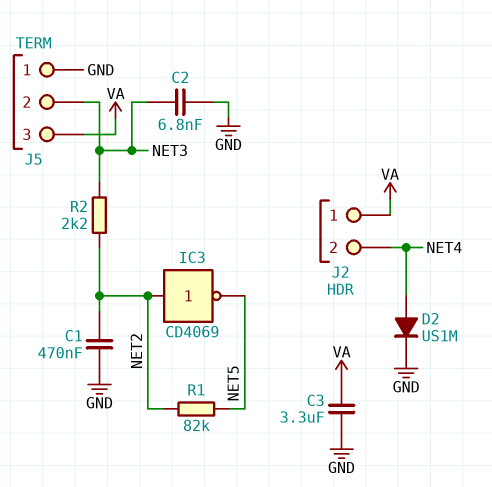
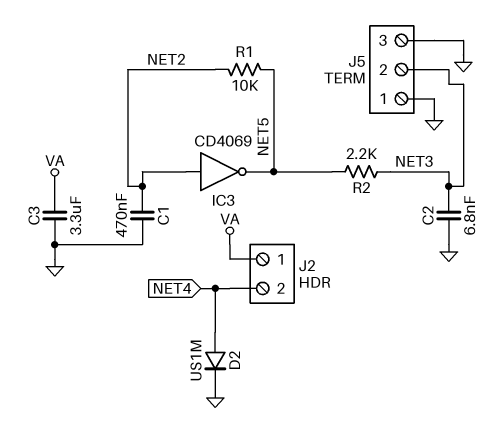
J5 pin 3: VA -> GND
R1: 82k (NET2, NET5) -> 10k (NET2, NET5)
R2: 2.2k (NET2, NET3) -> 2.2k (NET3, NET5)

